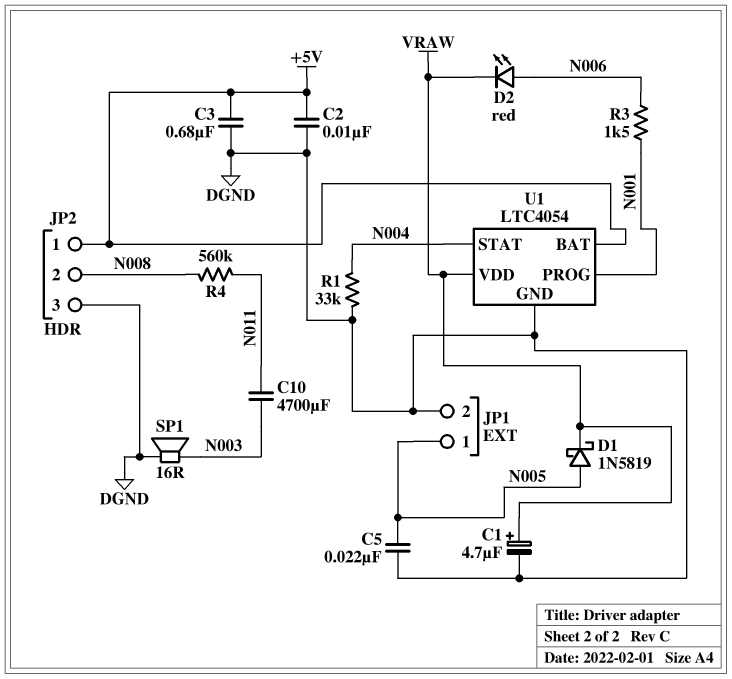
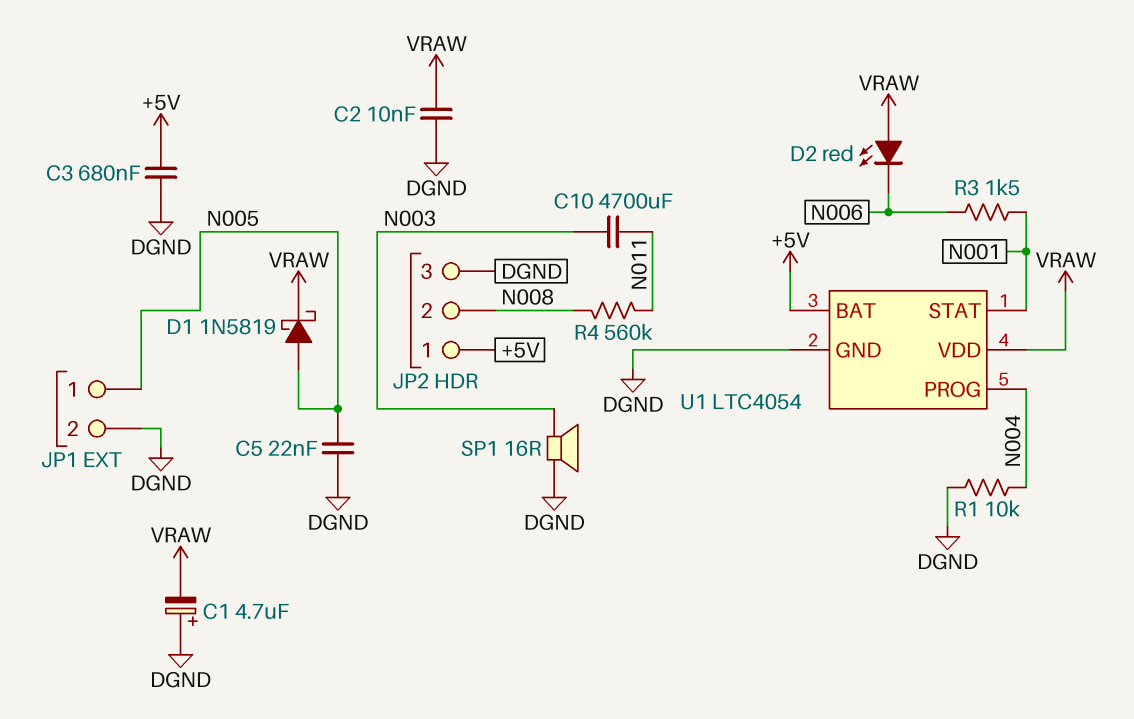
C1: 4.7uF (plus VRAW, minus DGND) -> 4.7uF (plus DGND, minus VRAW)
C2: 10nF (+5V, DGND) -> 10nF (DGND, VRAW)
D2: LED red (A N006, K VRAW) -> LED red (A VRAW, K N006)
R1: 33k (DGND, N004) -> 10k (DGND, N004)
U1 pin PROG: N001 -> N004
U1 pin STAT: N004 -> N001

